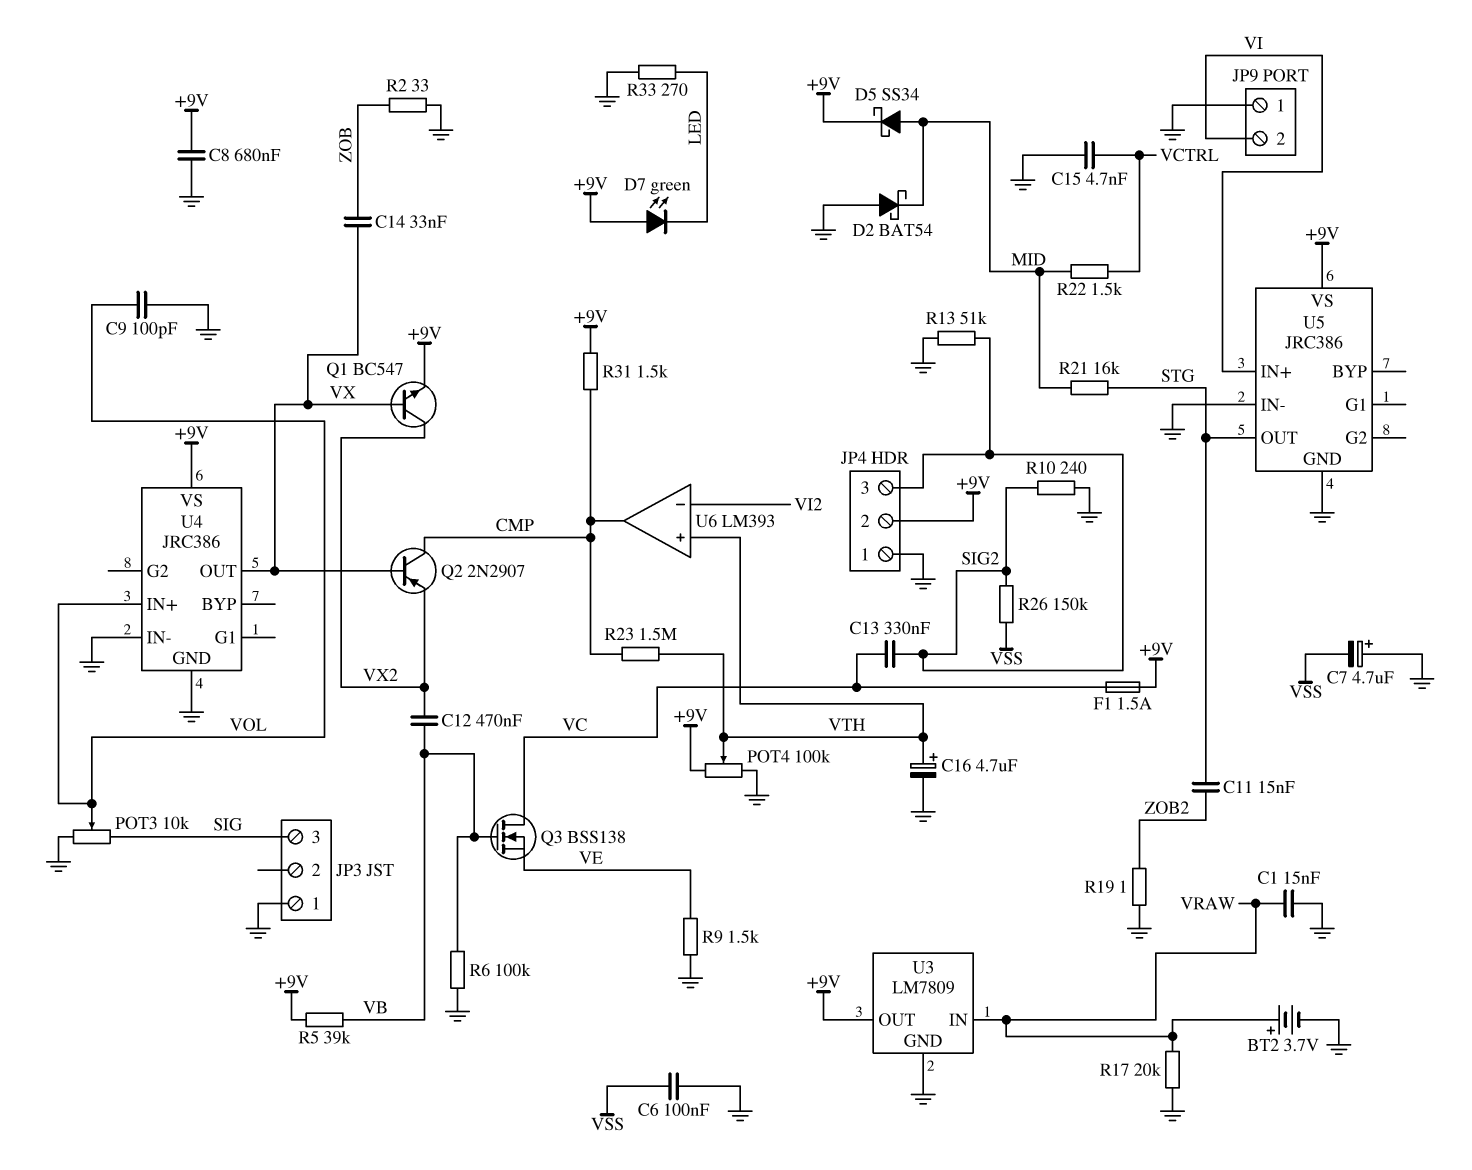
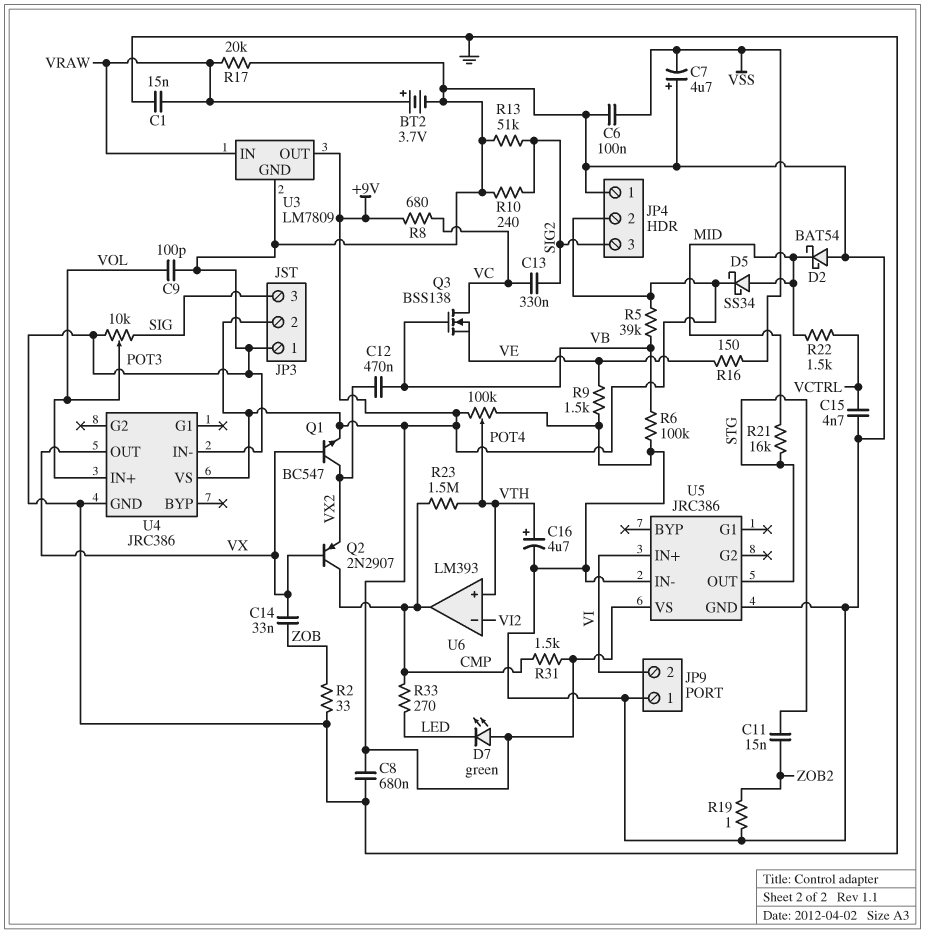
F1: 1.5A (+9V, VC) -> none
JP3 pin 2: none -> +9V
R8: none -> 680 (+9V, VC)
R16: none -> 150 (VE, VSS)
R26: 150k (SIG2, VSS) -> none
R33: 270 (GND, LED) -> 270 (CMP, LED)

